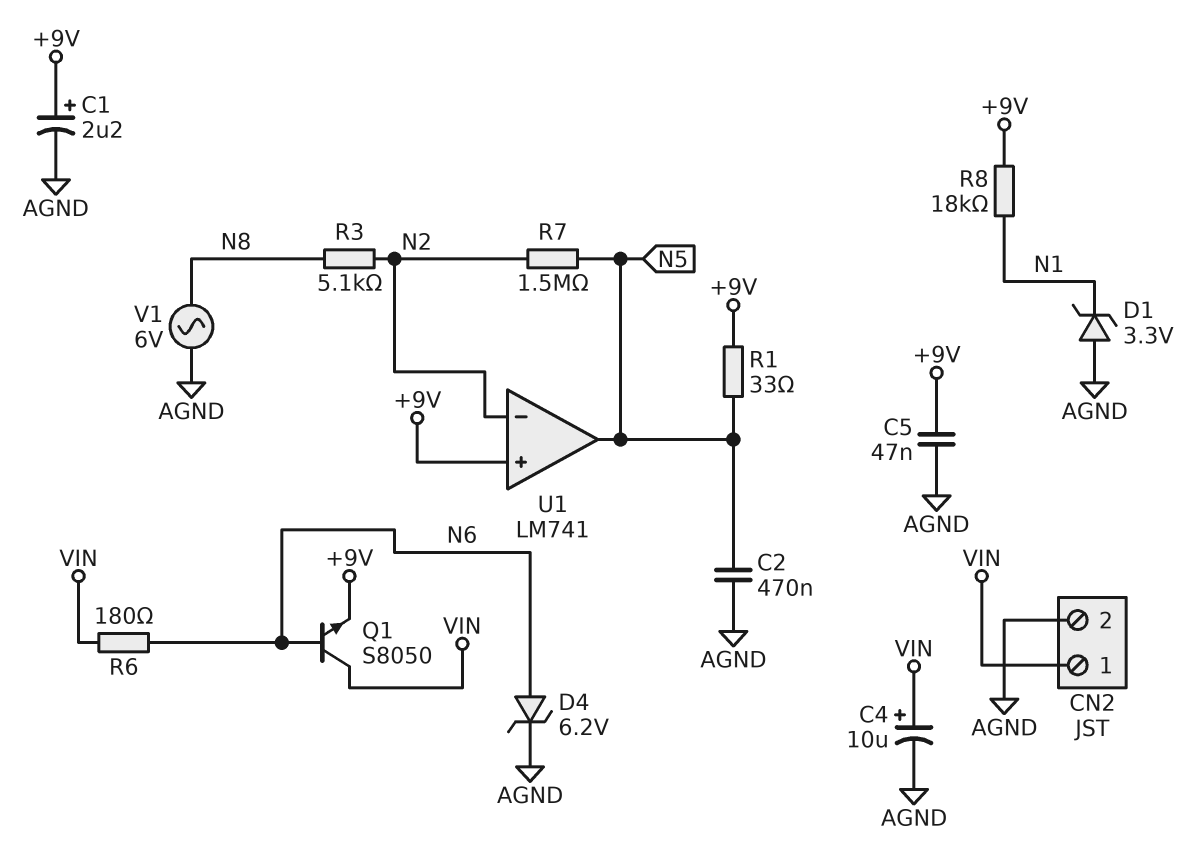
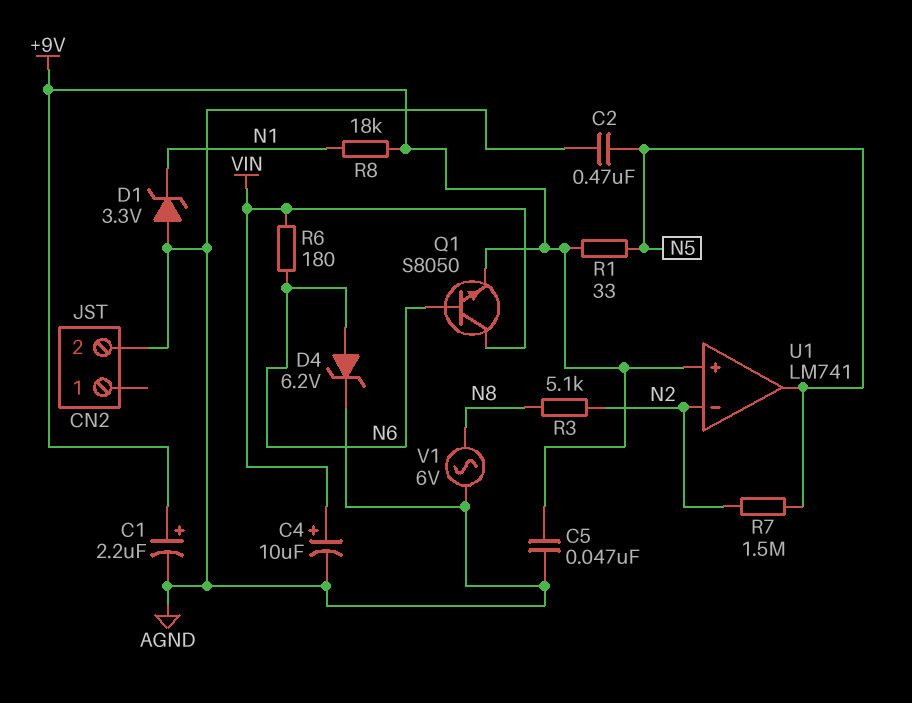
CN2 pin 1: VIN -> none

